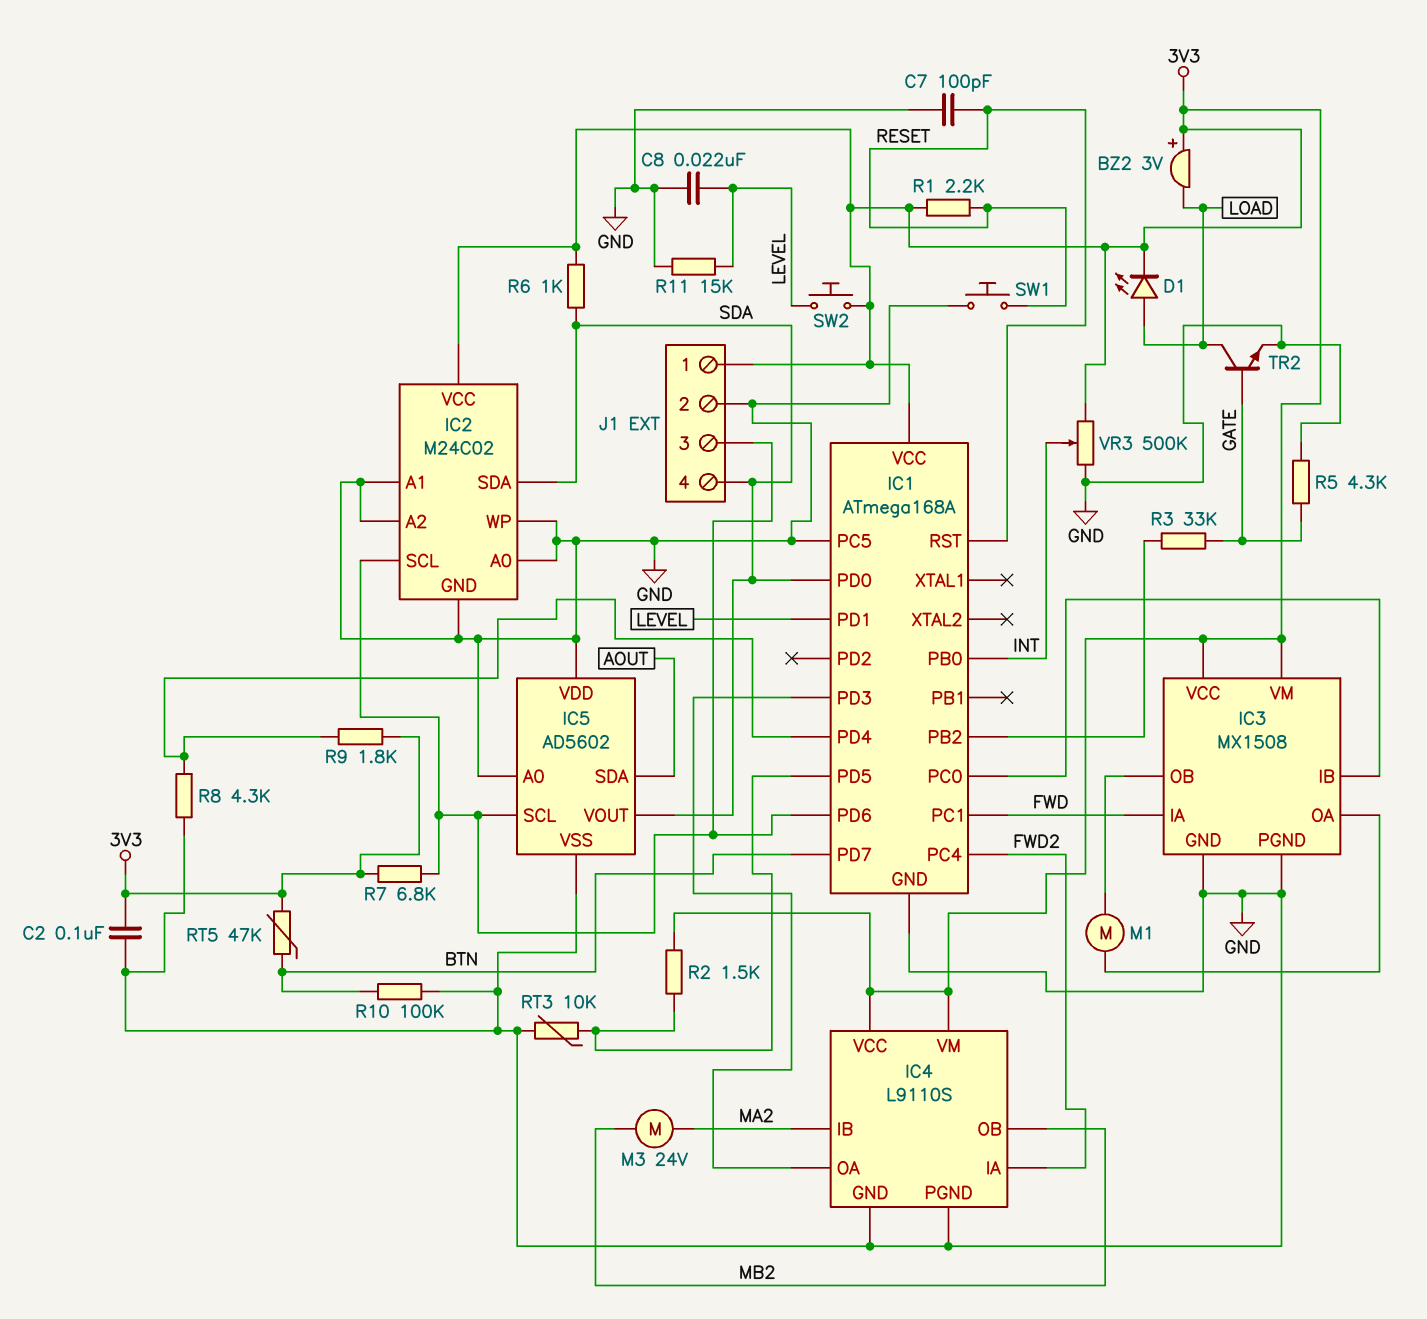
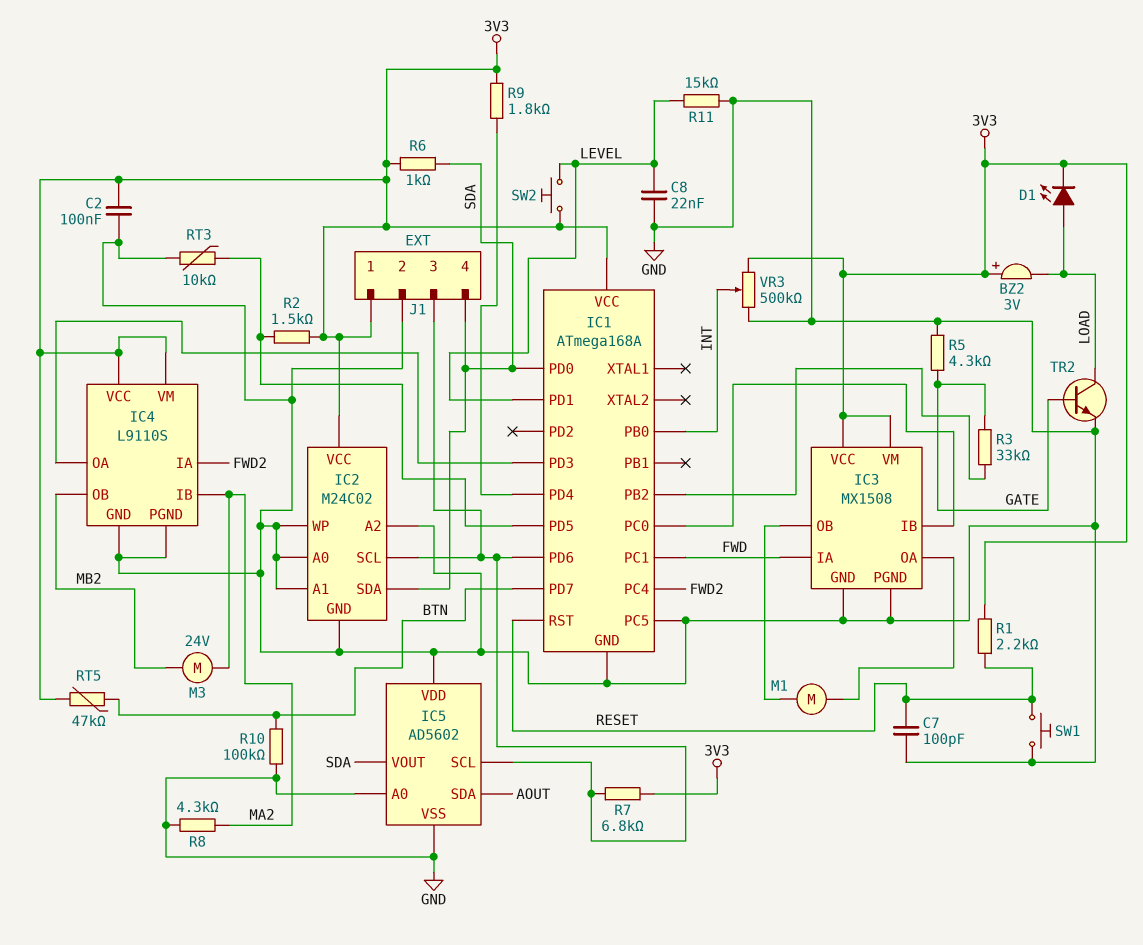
R8: 4.3k (GND, IC1/PD4) -> 4.3k (GND, MA2)

